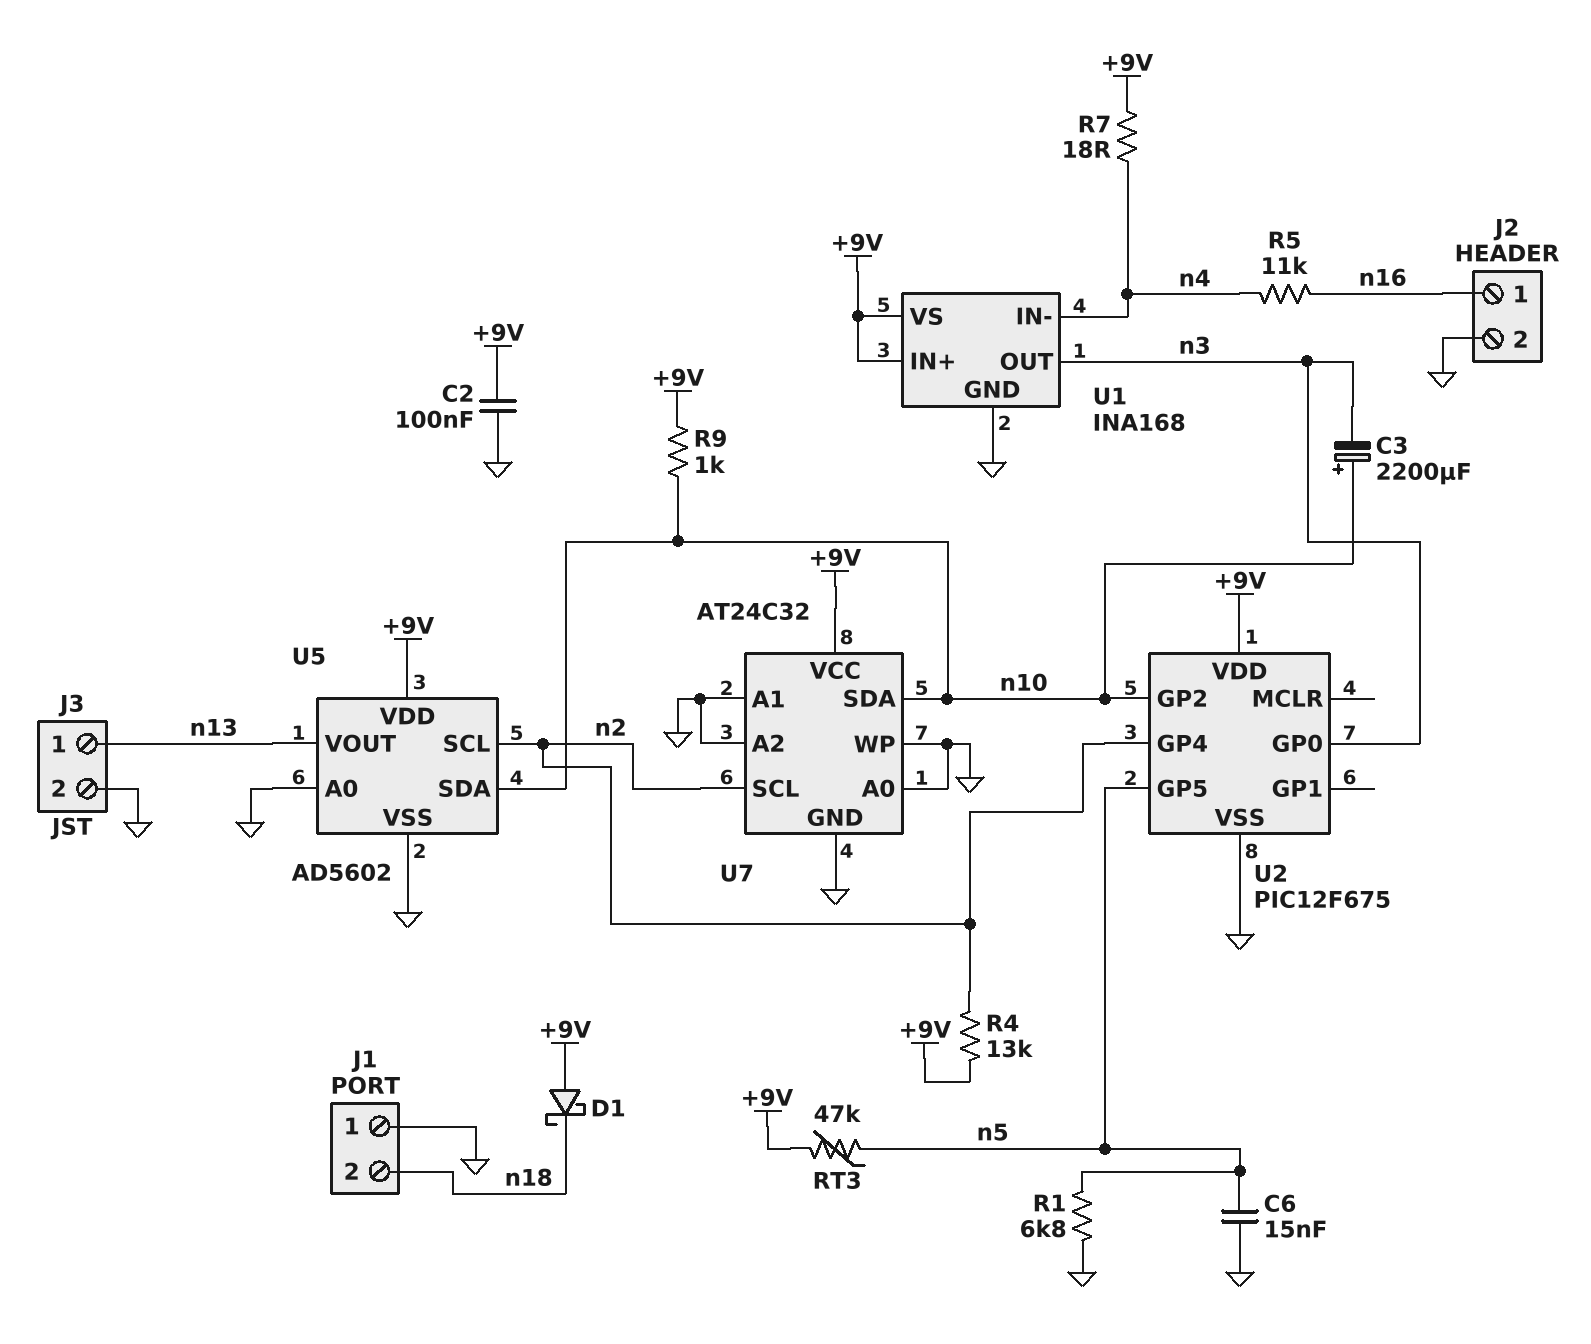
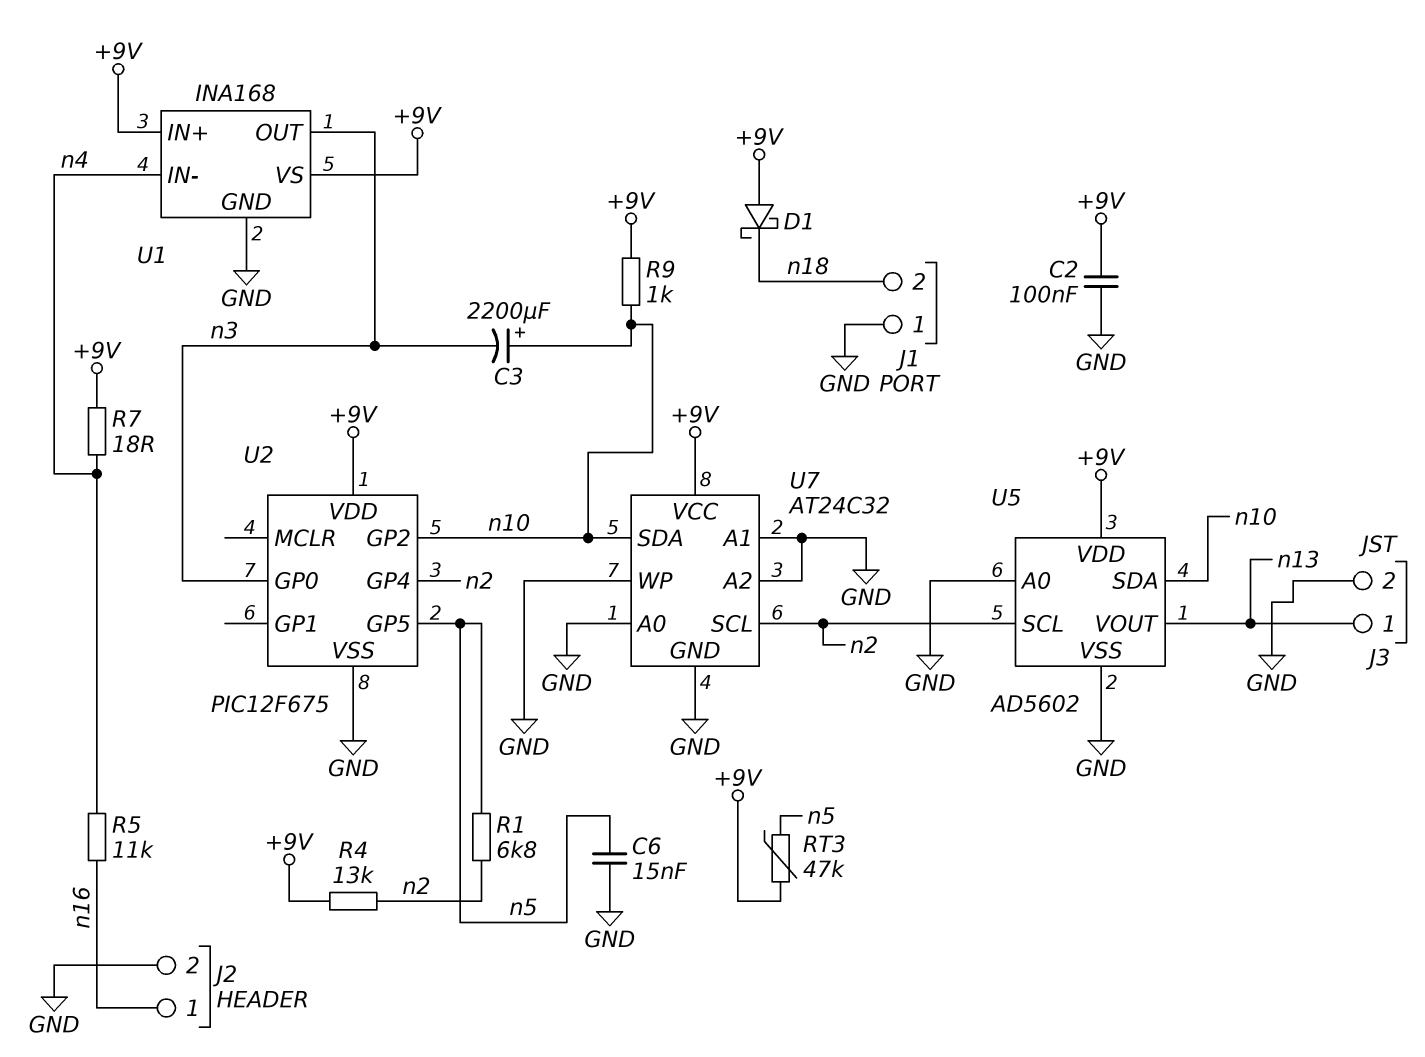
R1: 6.8k (GND, n5) -> 6.8k (n2, n5)

